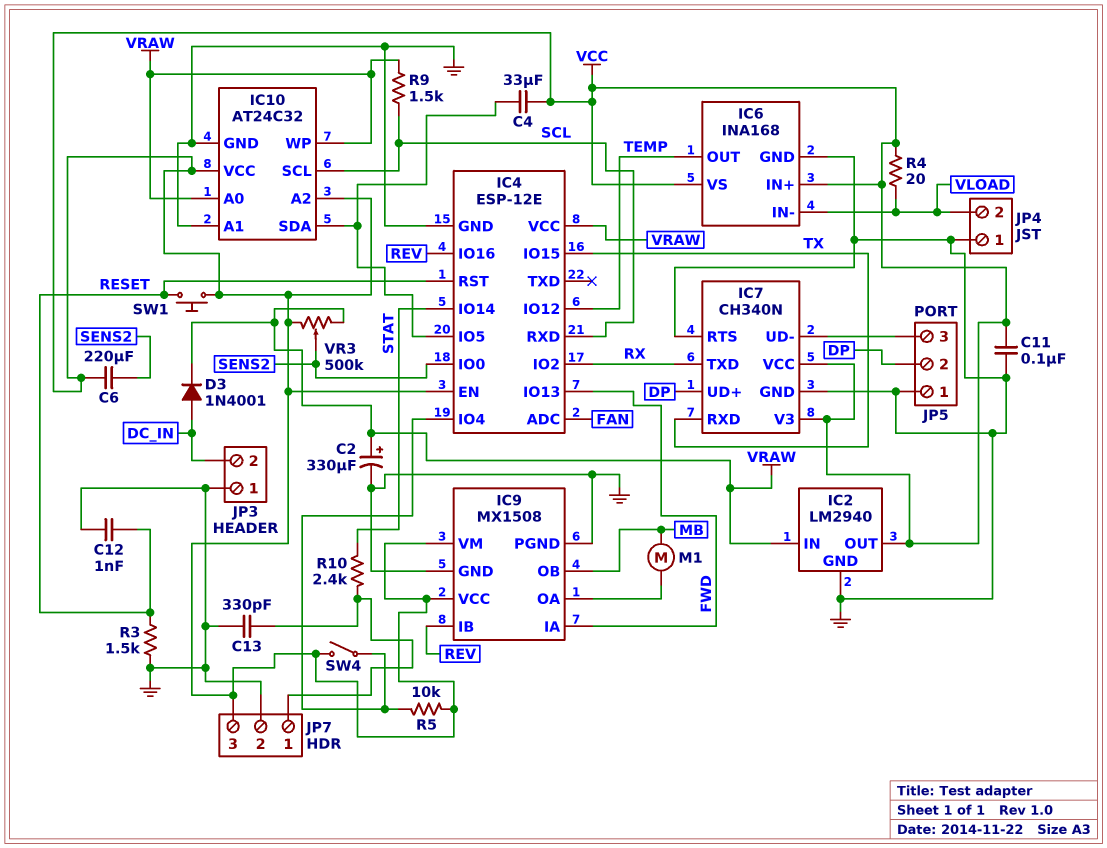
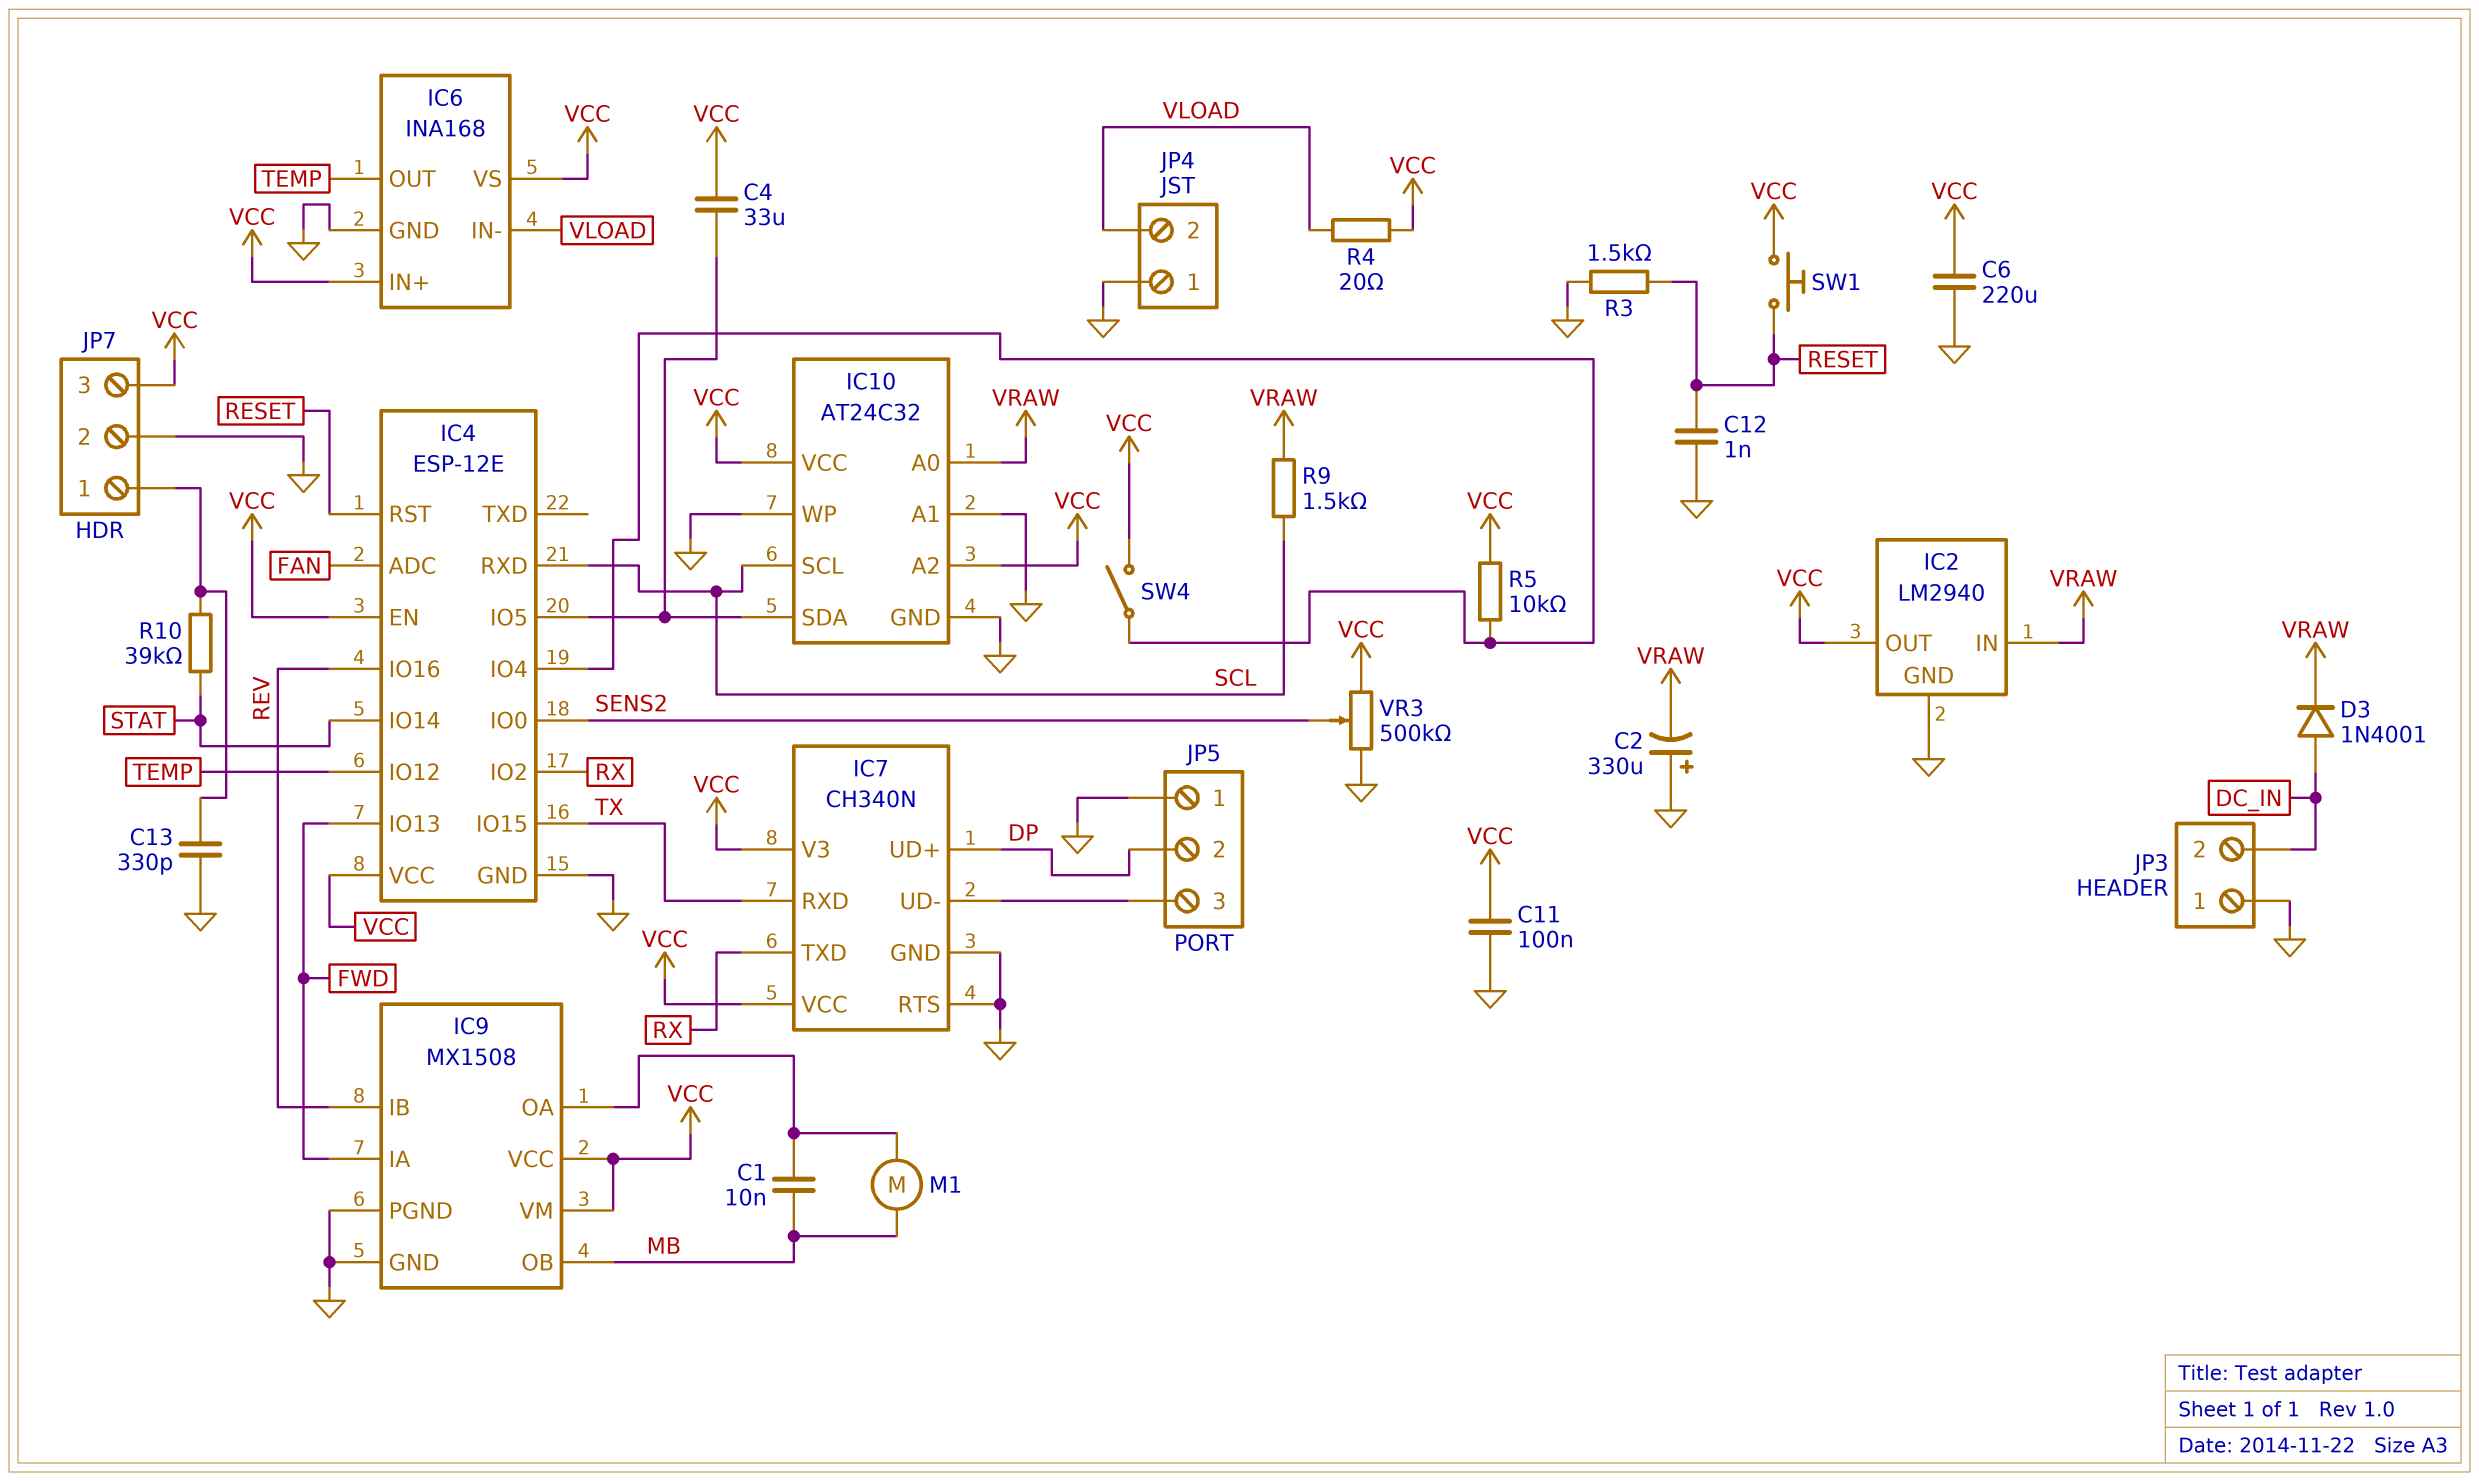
C1: none -> 10nF (IC9/OA, MB)
C2: 330uF (plus VRAW, minus GND) -> 330uF (plus GND, minus VRAW)
C6: 220uF (SENS2, VCC) -> 220uF (GND, VCC)
IC4 pin VCC: VRAW -> VCC
IC10 pin WP: VRAW -> GND
R10: 2.4k (JP7/1, STAT) -> 39k (JP7/1, STAT)
VR3: 500k (VCC, VRAW, wiper SENS2) -> 500k (GND, VCC, wiper SENS2)

